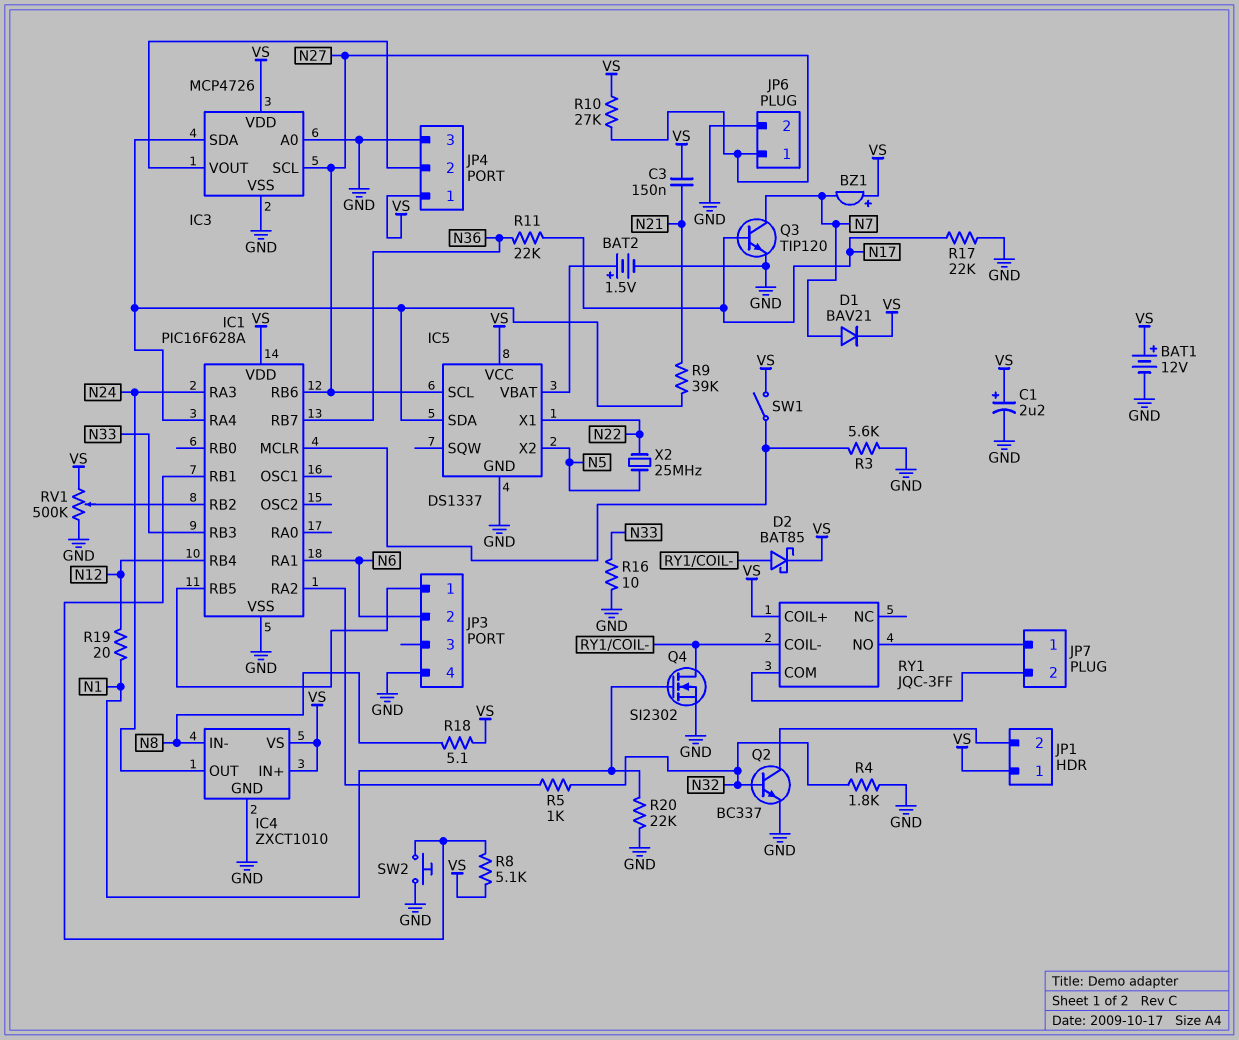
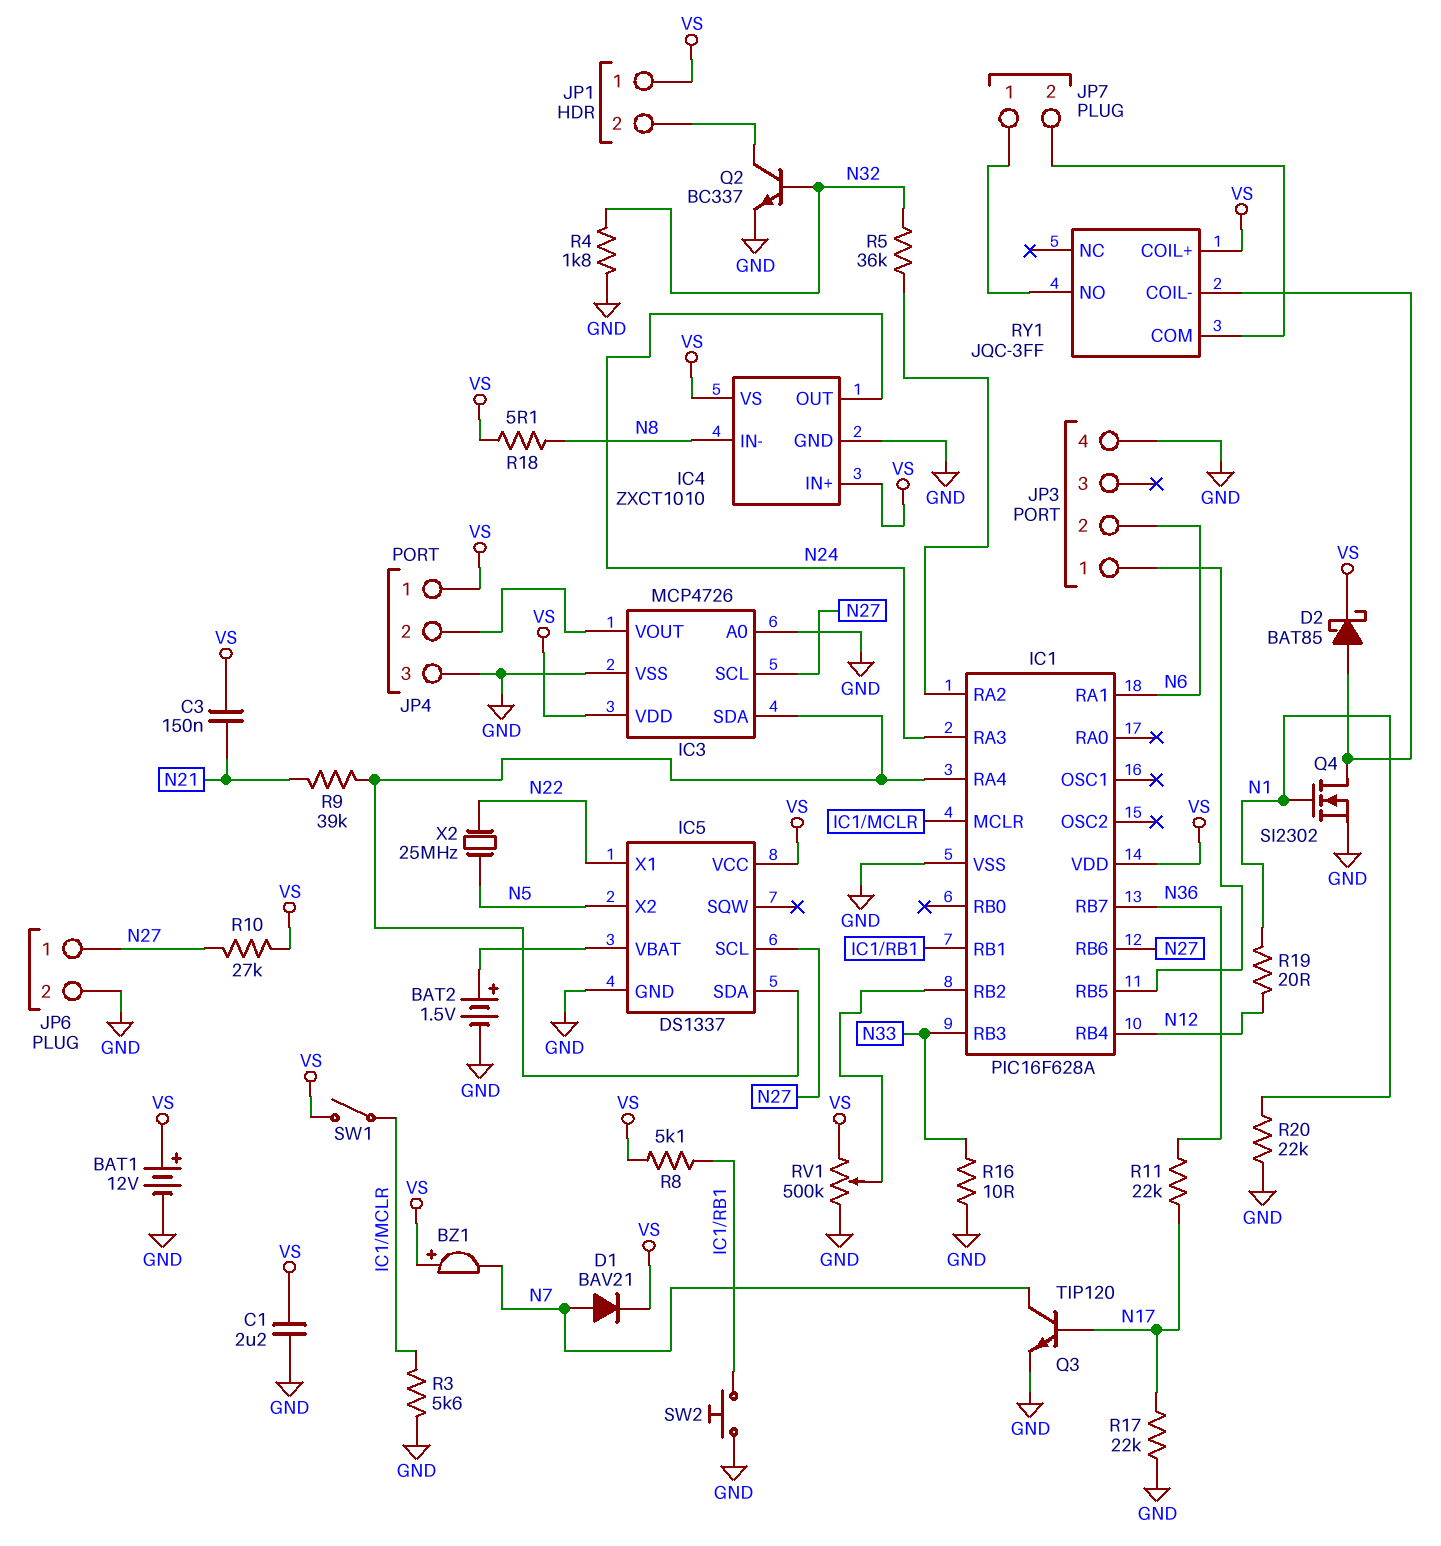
C1: 2.2uF (plus VS, minus GND) -> 2.2uF (GND, VS)
R5: 1k (IC1/RA2, N32) -> 36k (IC1/RA2, N32)

